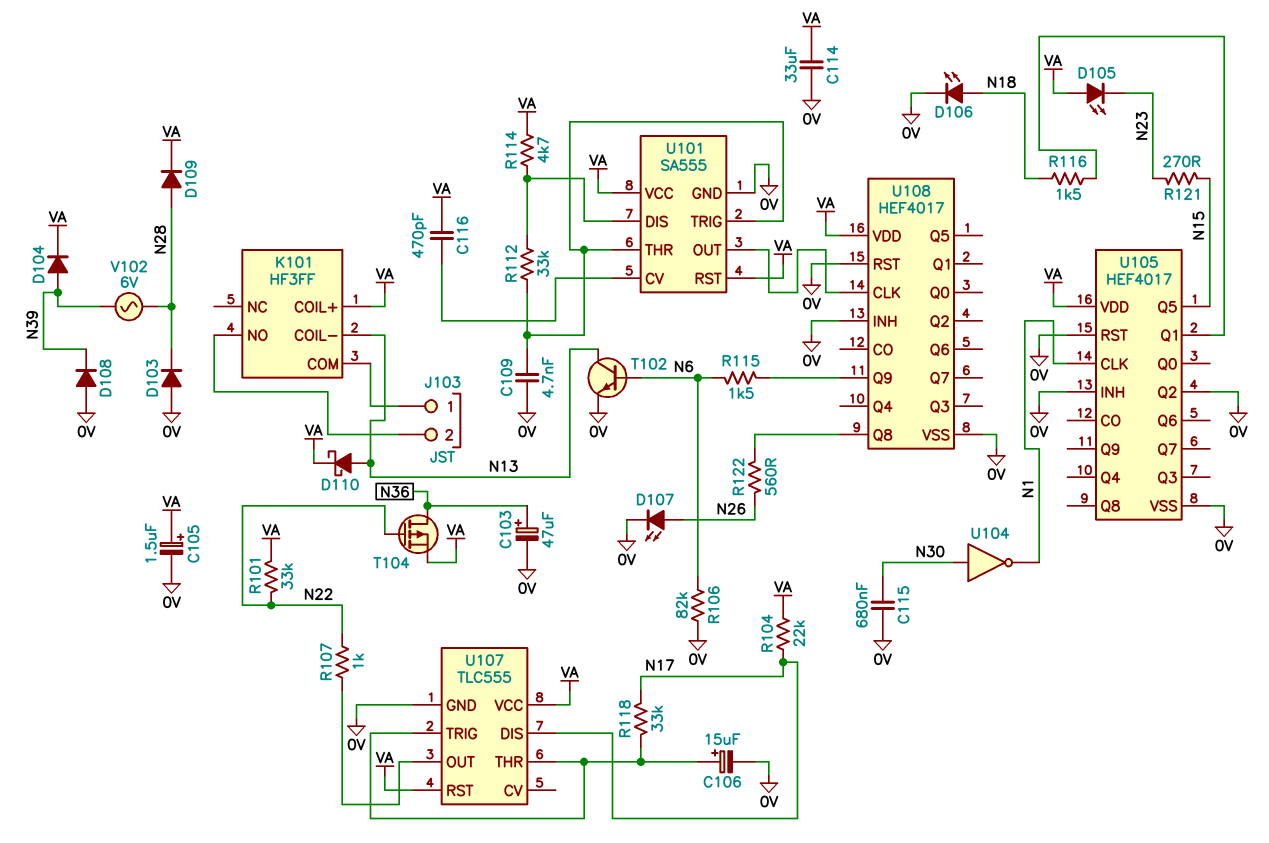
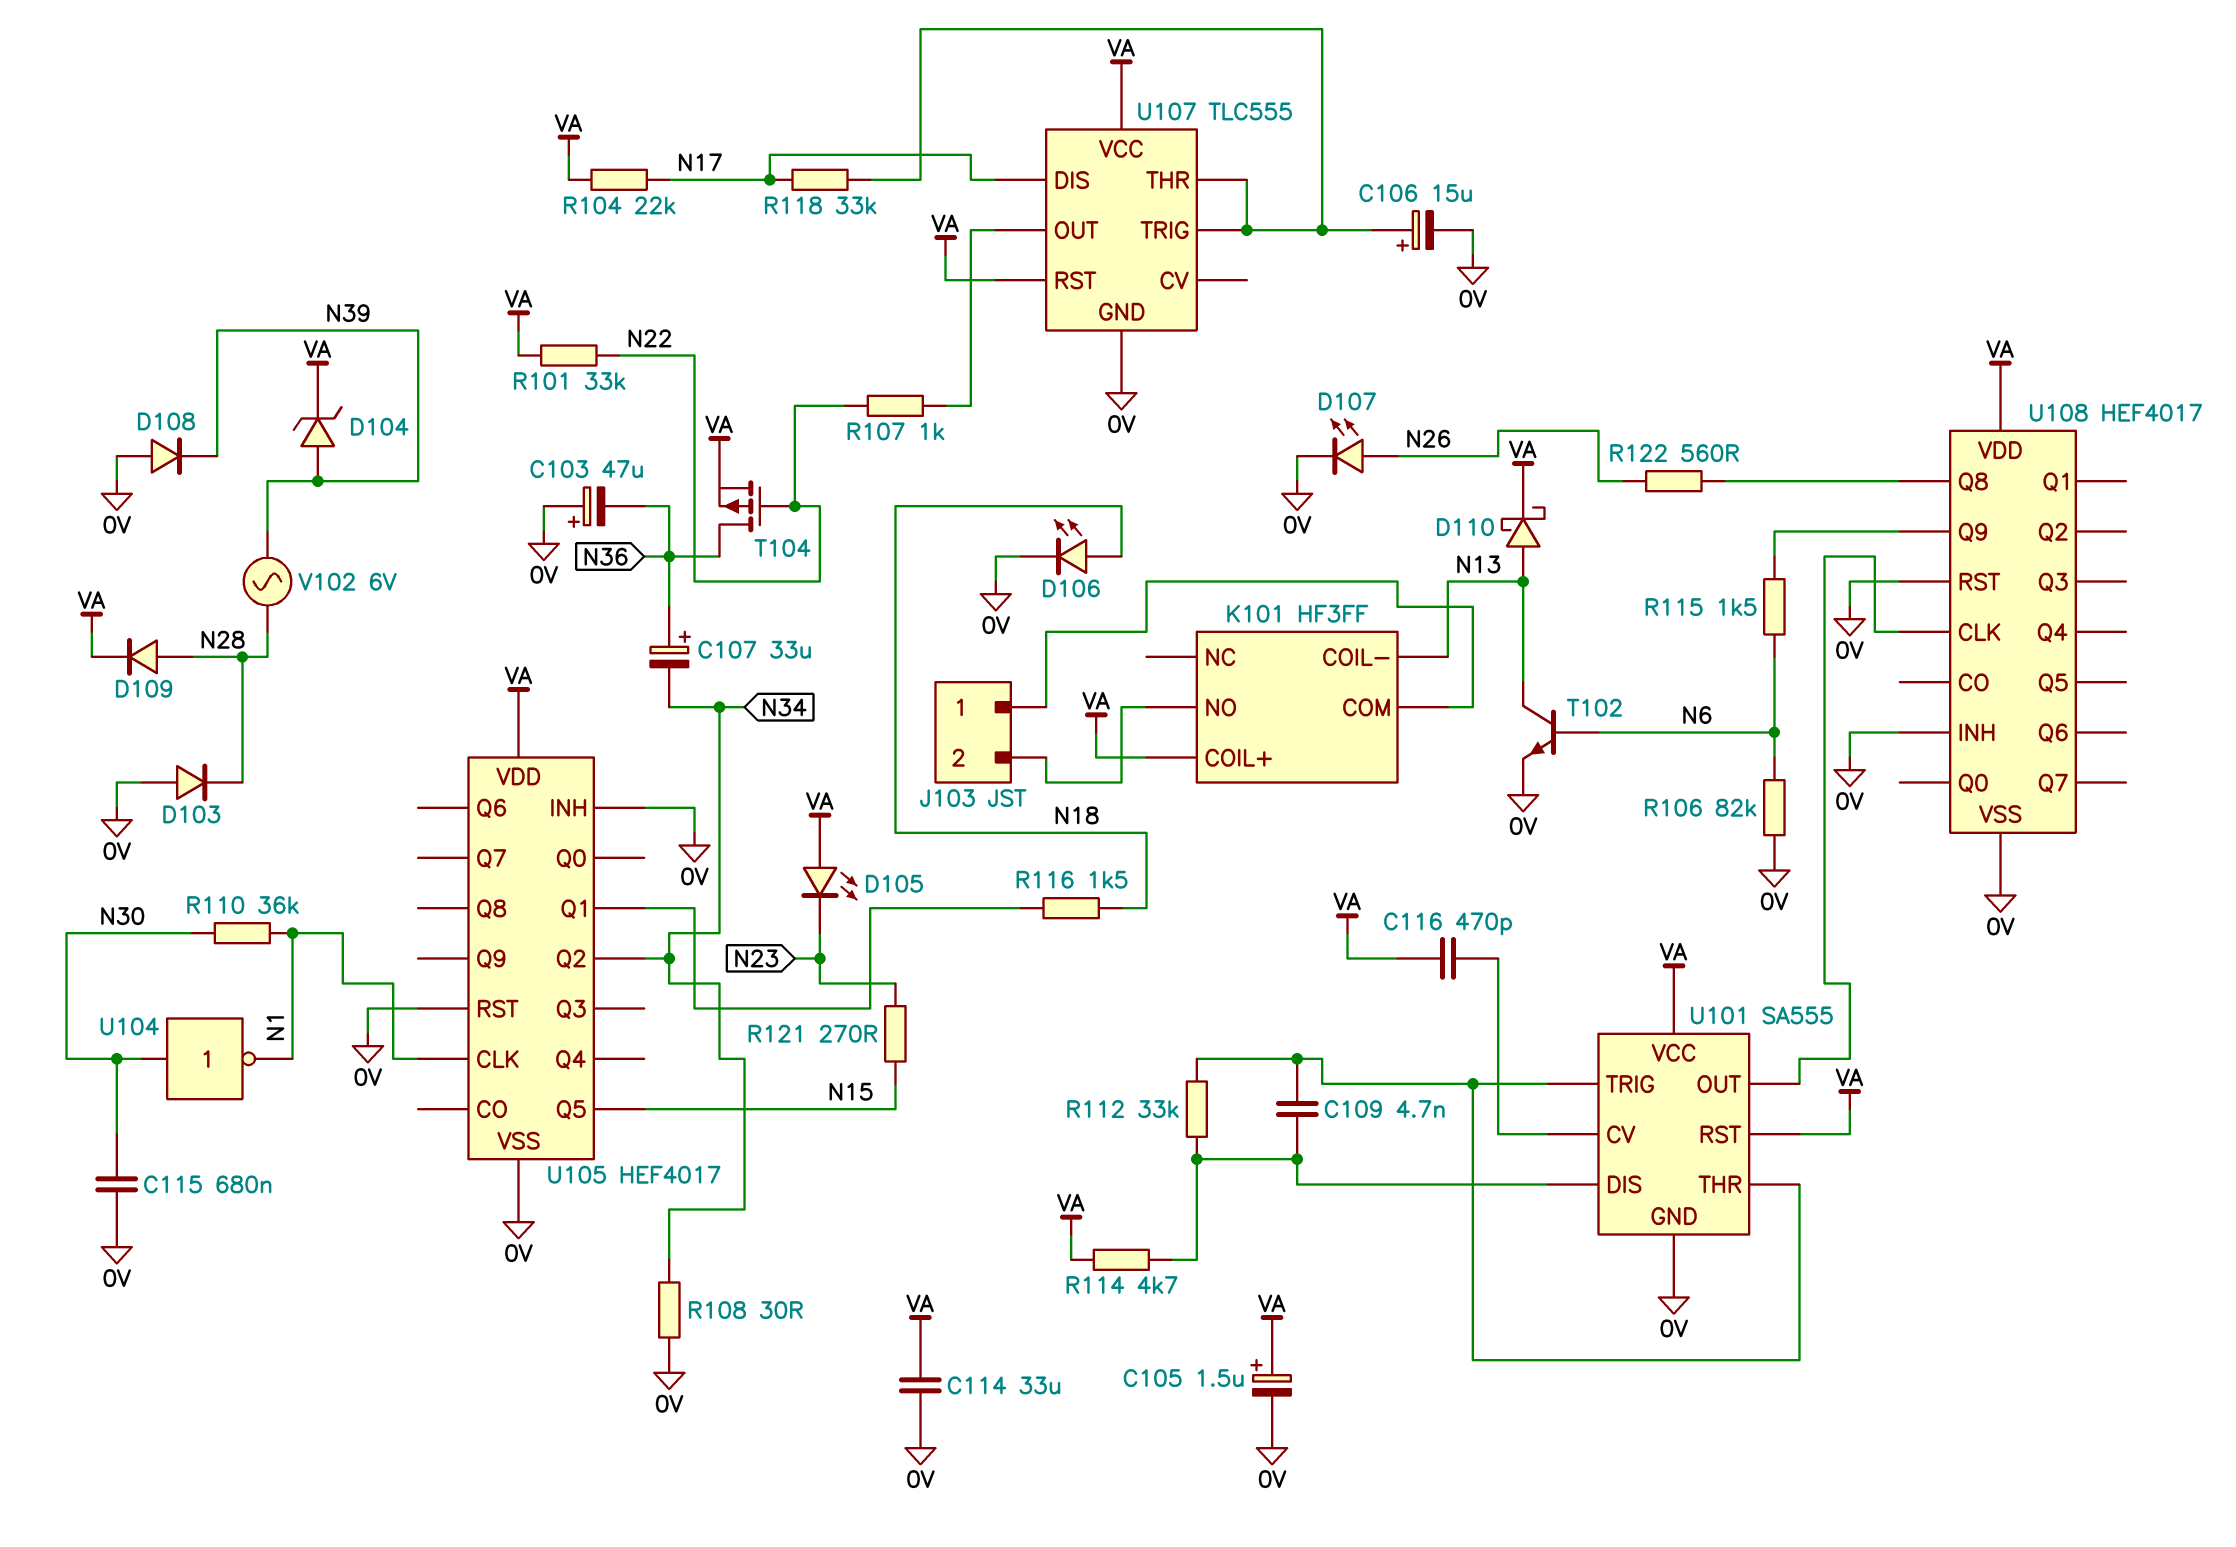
C103: 47uF (plus N36, minus 0V) -> 47uF (plus 0V, minus N36)
C107: none -> 33uF (plus N36, minus N34)
C109: 4.7nF (0V, U101/THR) -> 4.7nF (U101/DIS, U101/THR)
D104: diode (A N39, K VA) -> zener (A N39, K VA)
R108: none -> 30 (0V, N34)
R110: none -> 36k (N1, N30)
U105 pin Q2: 0V -> N34

